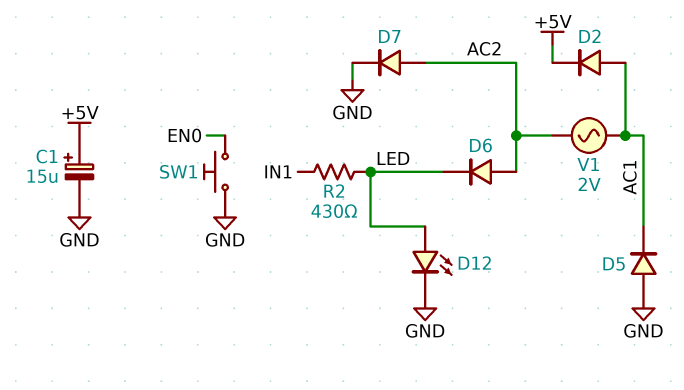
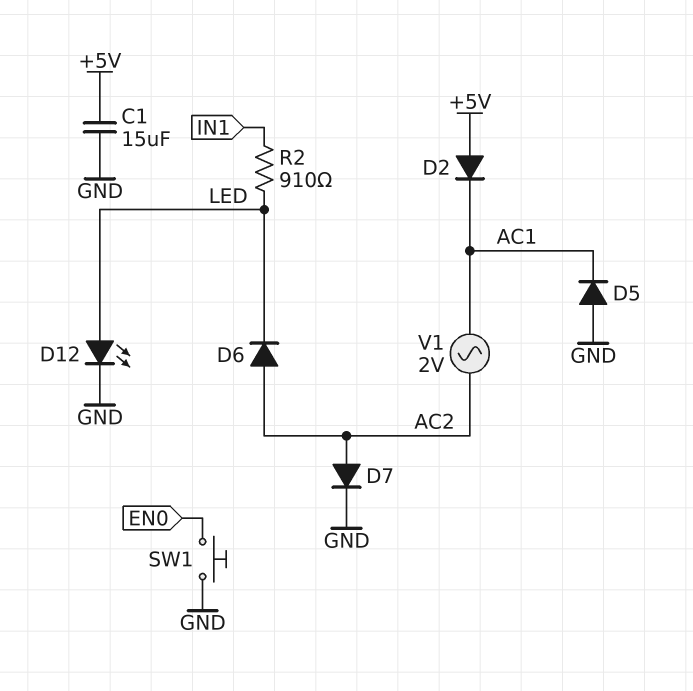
C1: 15uF (plus +5V, minus GND) -> 15uF (+5V, GND)
D2: diode (A AC1, K +5V) -> diode (A +5V, K AC1)
R2: 430 (IN1, LED) -> 910 (IN1, LED)

